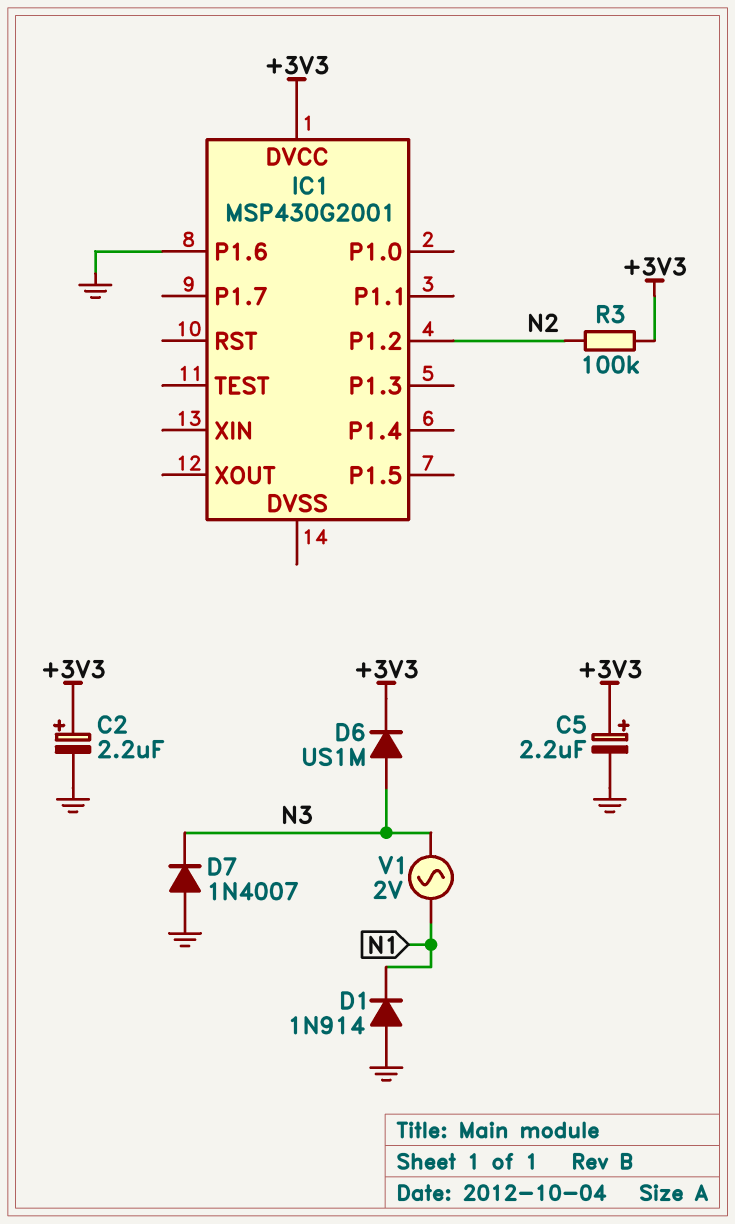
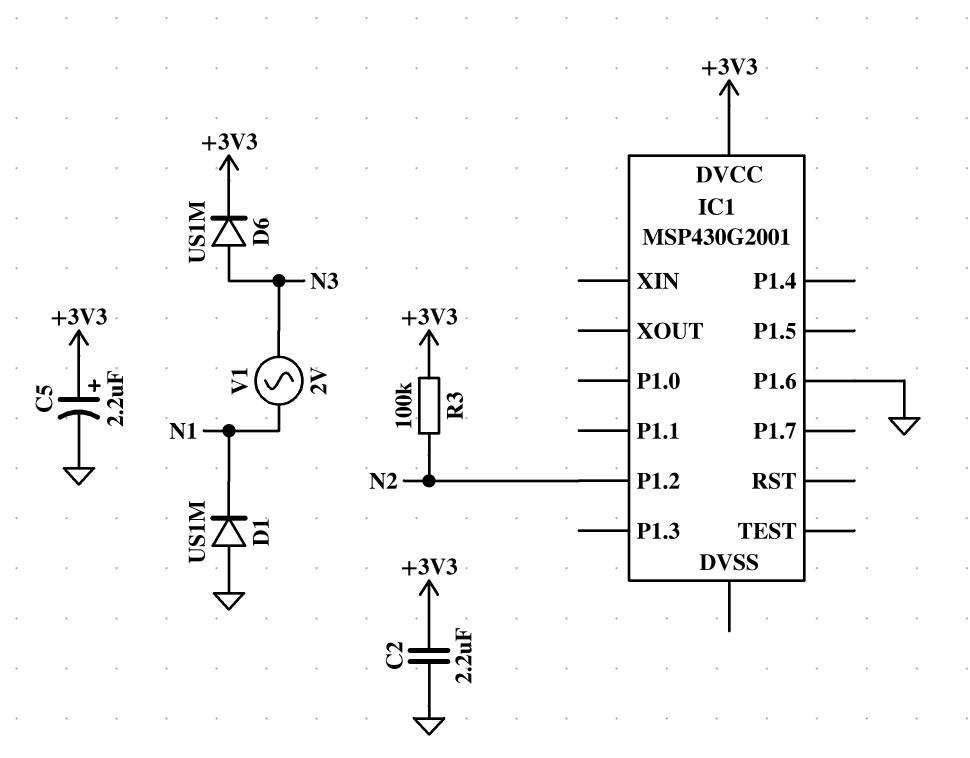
C2: 2.2uF (plus +3V3, minus GND) -> 2.2uF (+3V3, GND)
D1: diode 1N914 (A GND, K N1) -> diode US1M (A GND, K N1)
D7: diode 1N4007 (A GND, K N3) -> none

